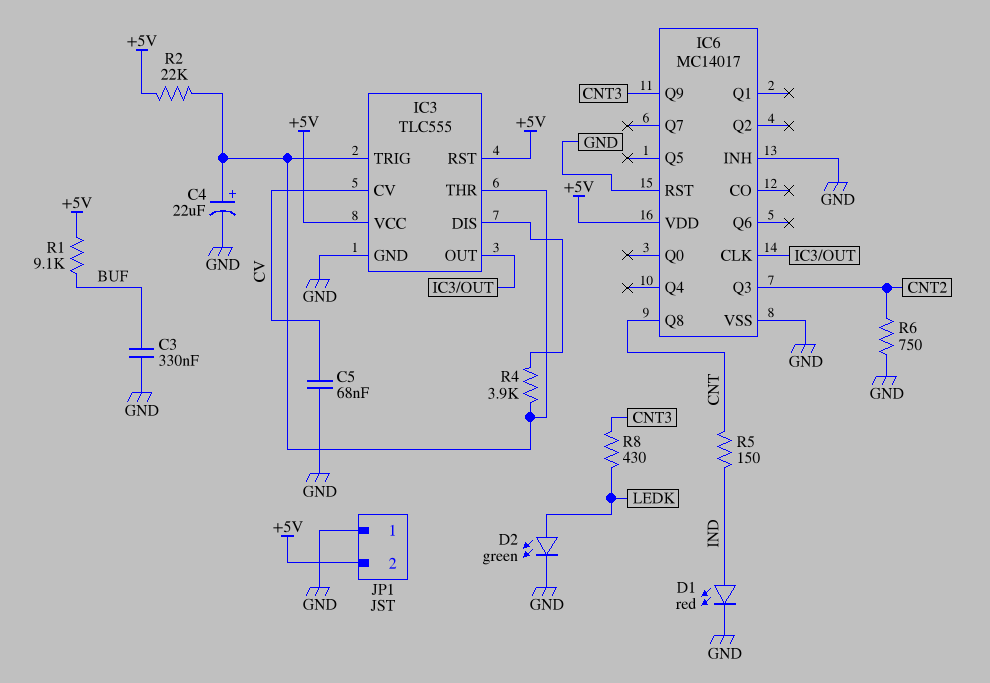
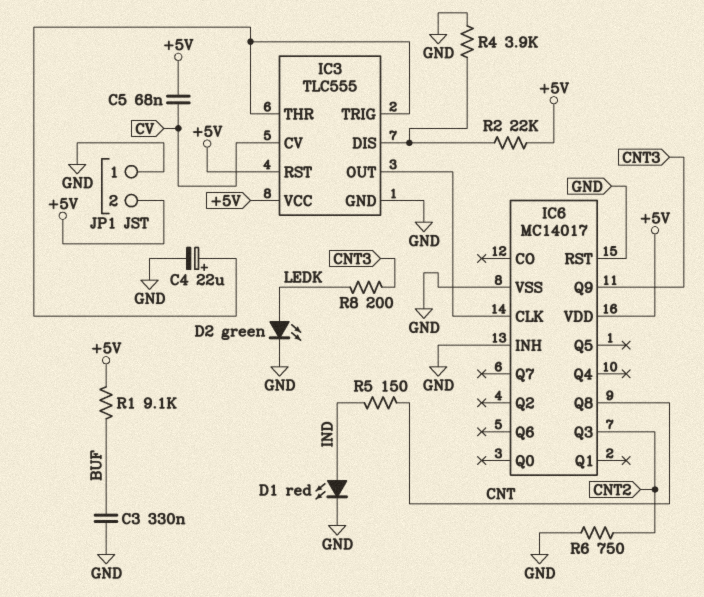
C5: 68nF (CV, GND) -> 68nF (+5V, CV)
R2: 22k (+5V, IC3/THR) -> 22k (+5V, IC3/DIS)
R4: 3.9k (IC3/DIS, IC3/THR) -> 3.9k (GND, IC3/DIS)
R8: 430 (CNT3, LEDK) -> 200 (CNT3, LEDK)

